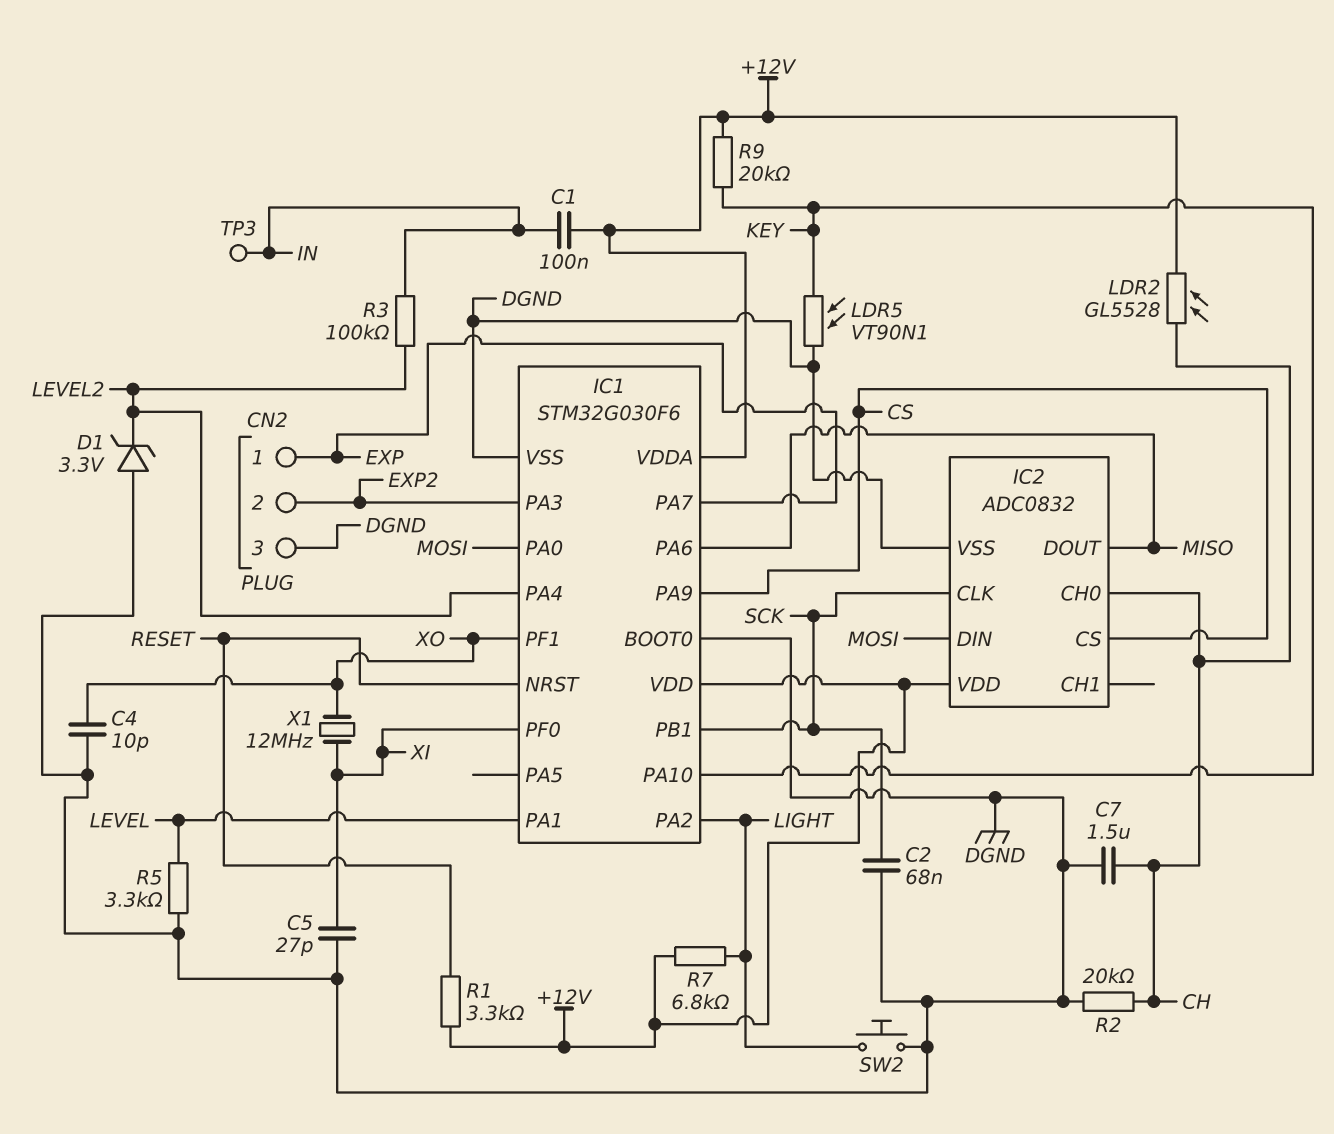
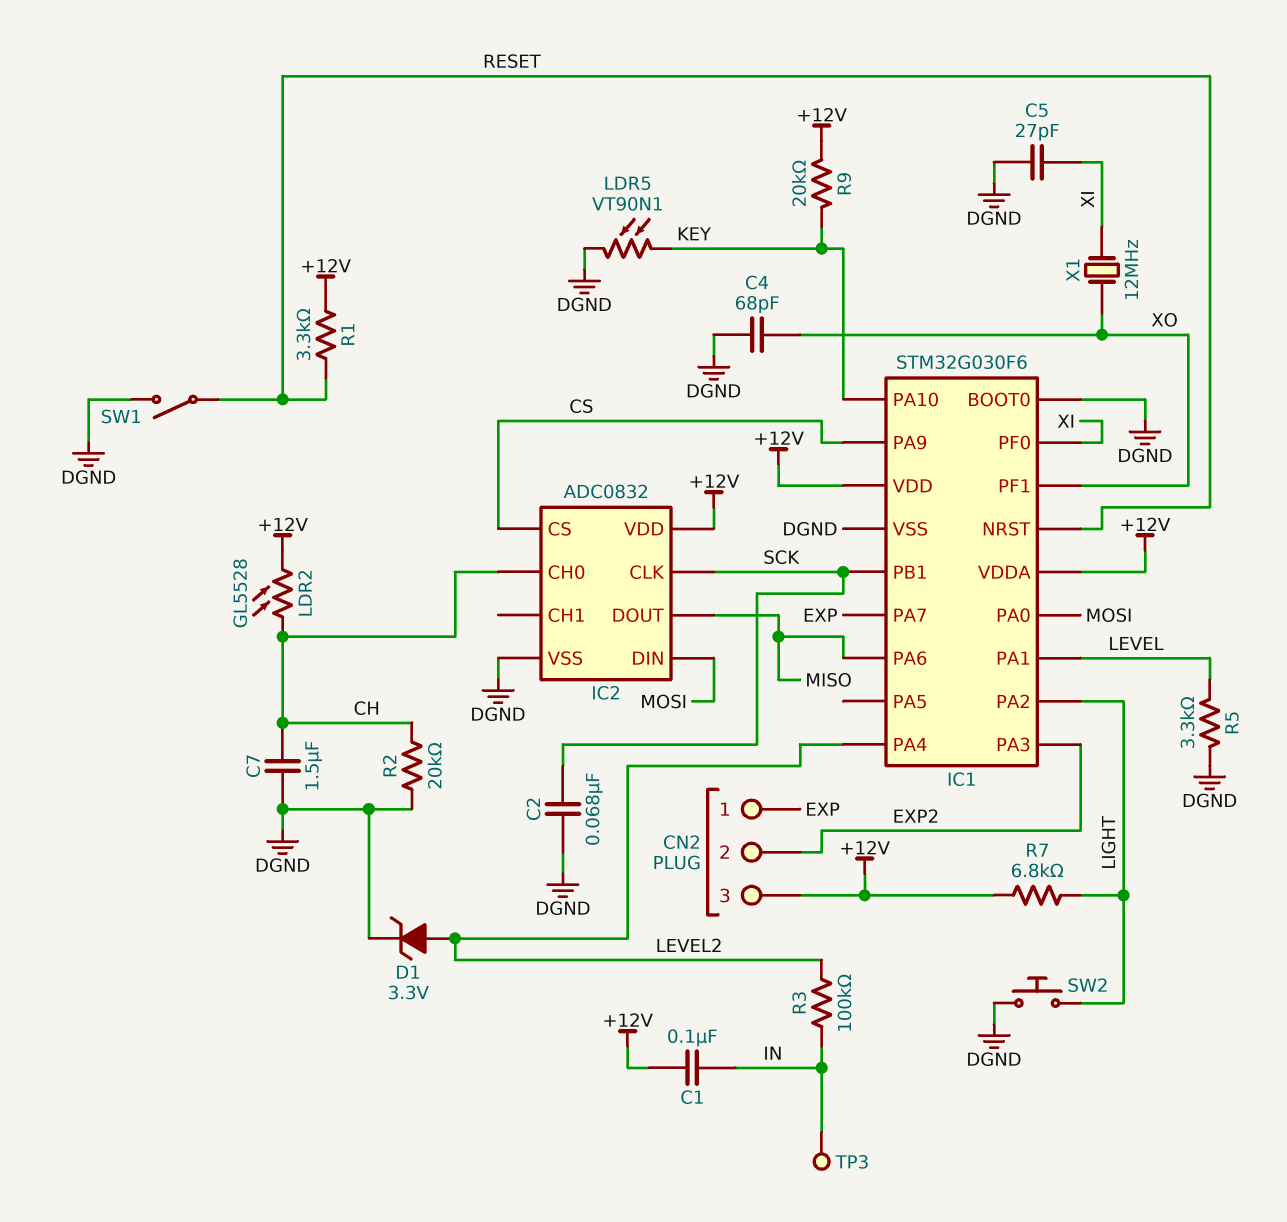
C4: 10pF (DGND, XO) -> 68pF (DGND, XO)
CN2 pin 3: DGND -> +12V
D1: zener 3.3V (A DGND, K LEVEL2) -> zener 3.3V (A LEVEL2, K DGND)
SW1: none -> switch (DGND, RESET)

